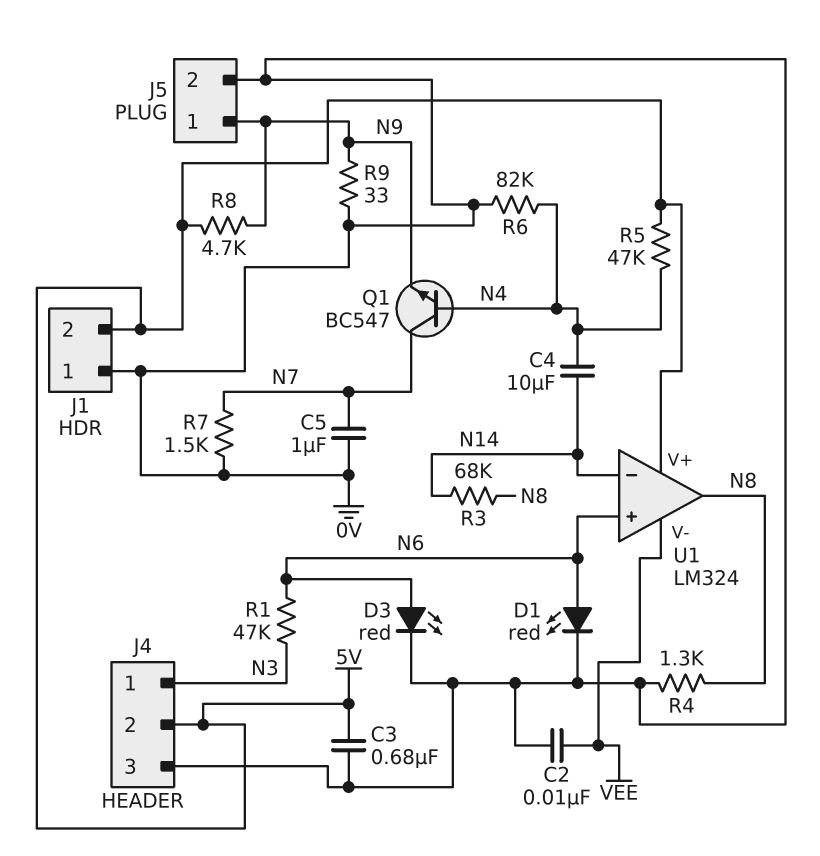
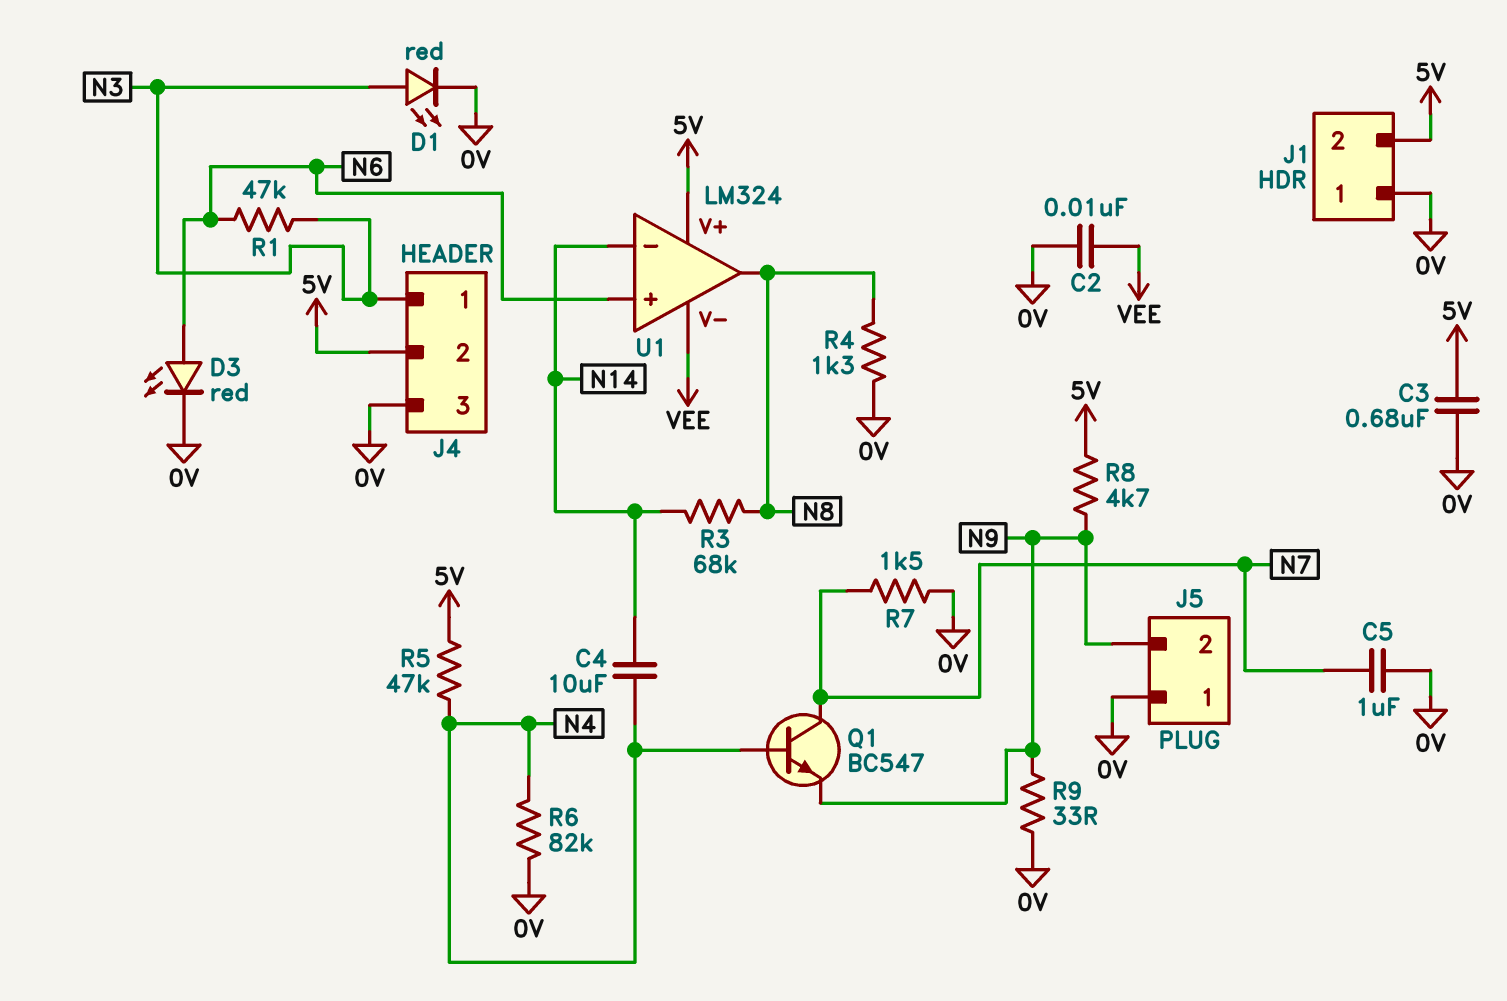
D1: LED red (A N6, K 0V) -> LED red (A N3, K 0V)
J5 pin 1: N9 -> 0V
J5 pin 2: 0V -> N9

